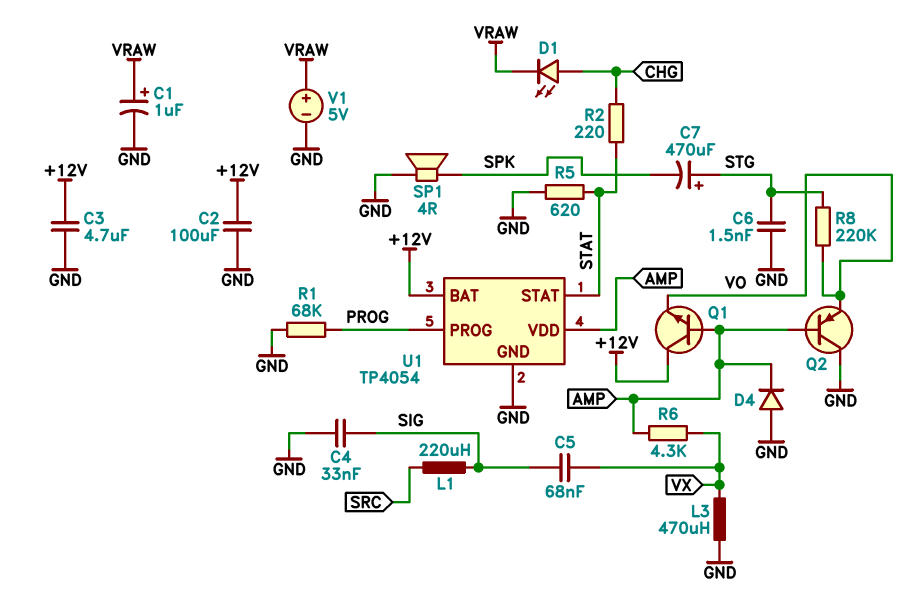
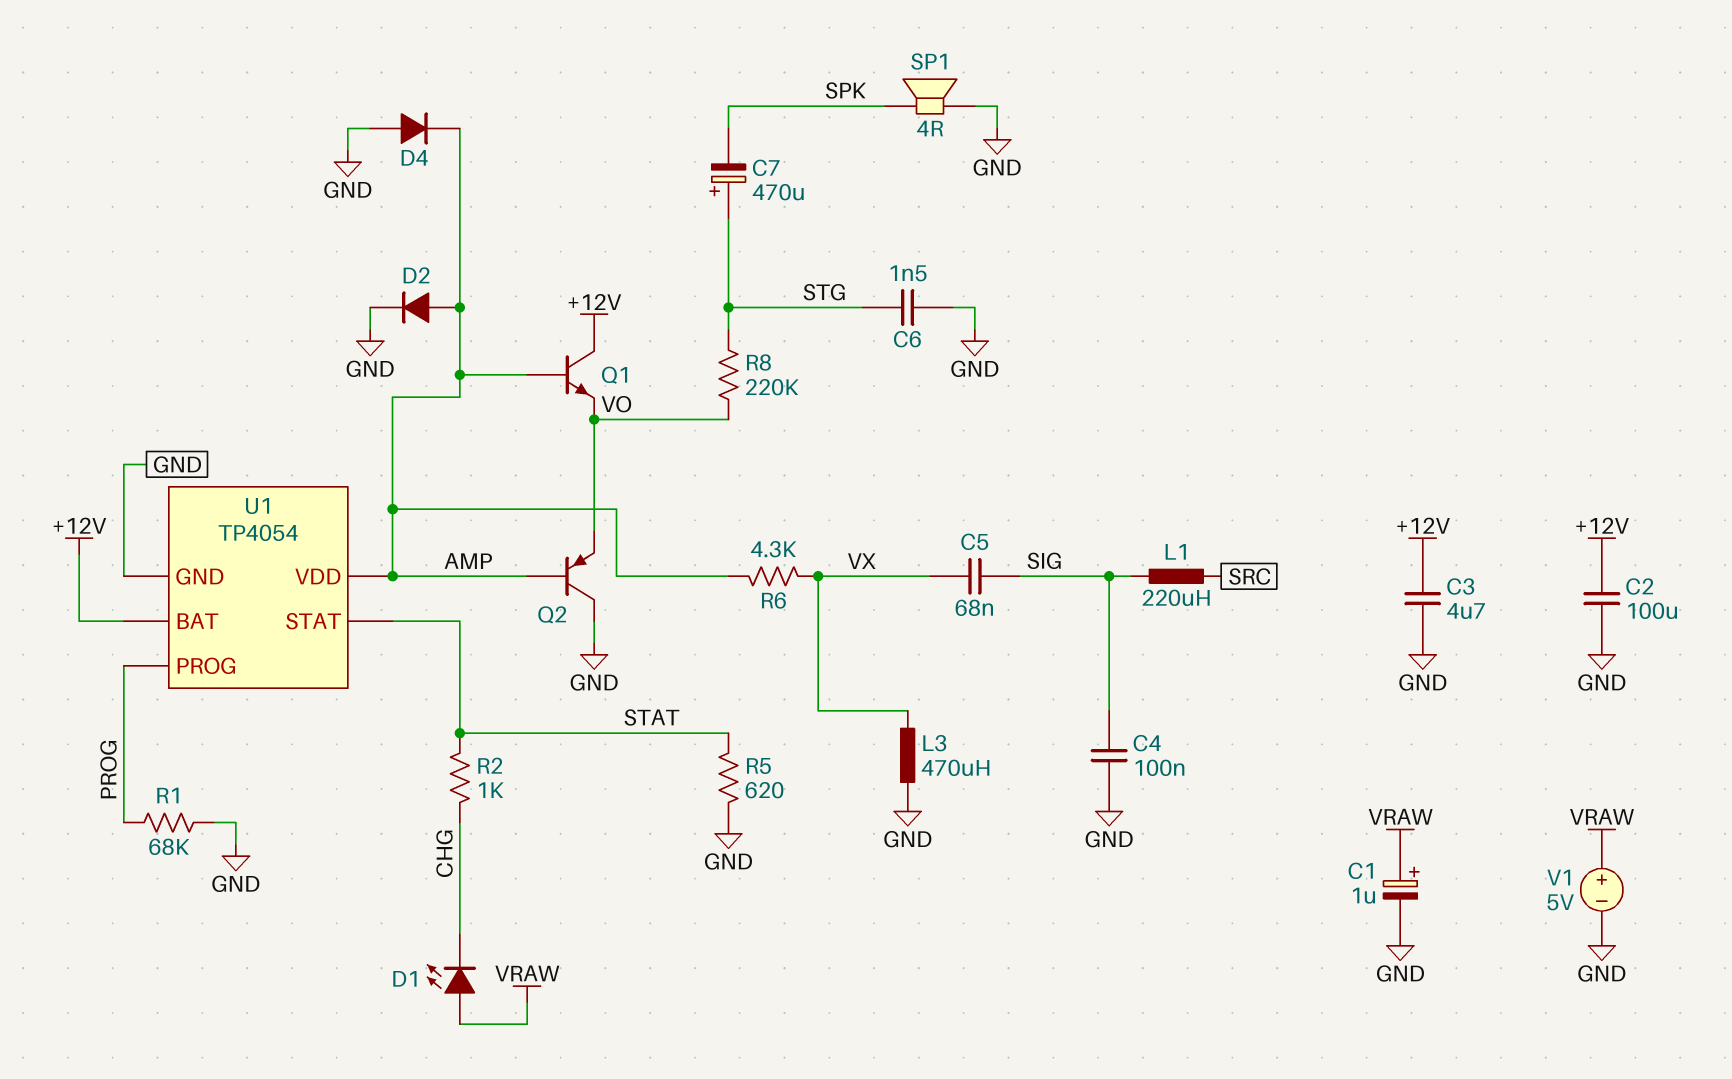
C4: 33nF (GND, SIG) -> 100nF (GND, SIG)
D1: LED (A CHG, K VRAW) -> LED (A VRAW, K CHG)
D2: none -> diode (A AMP, K GND)
R2: 220 (CHG, STAT) -> 1k (CHG, STAT)

